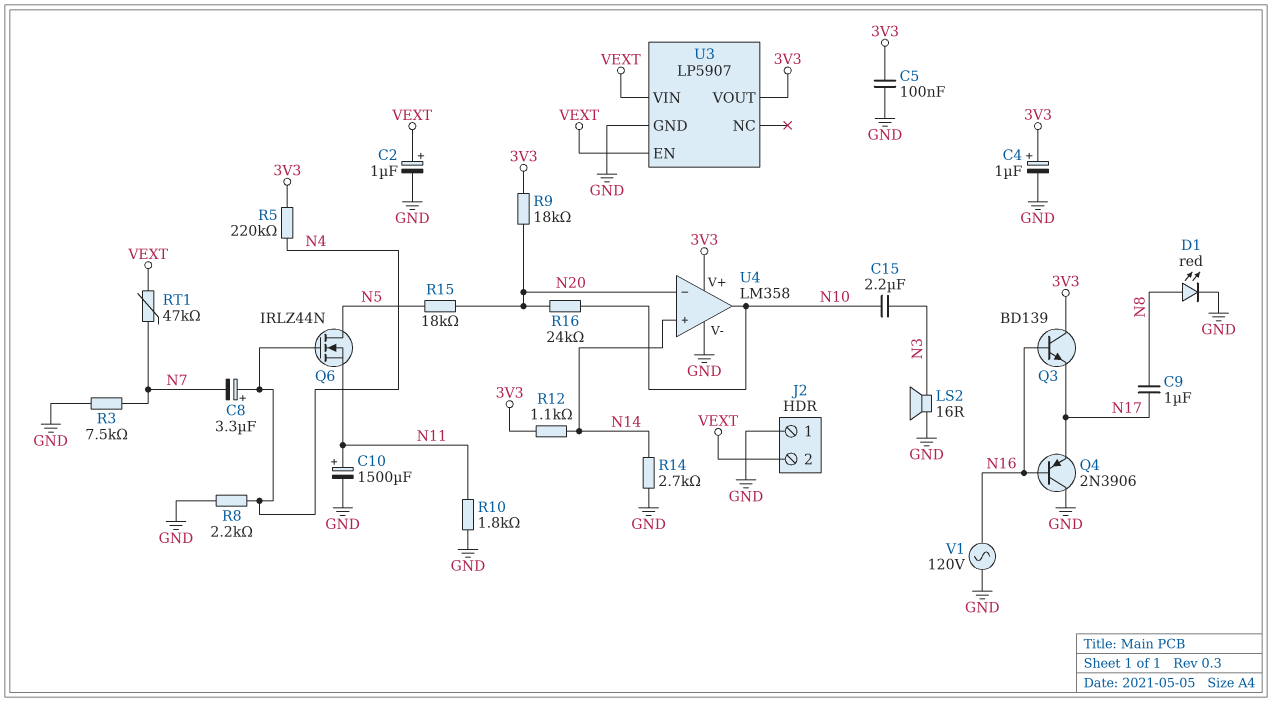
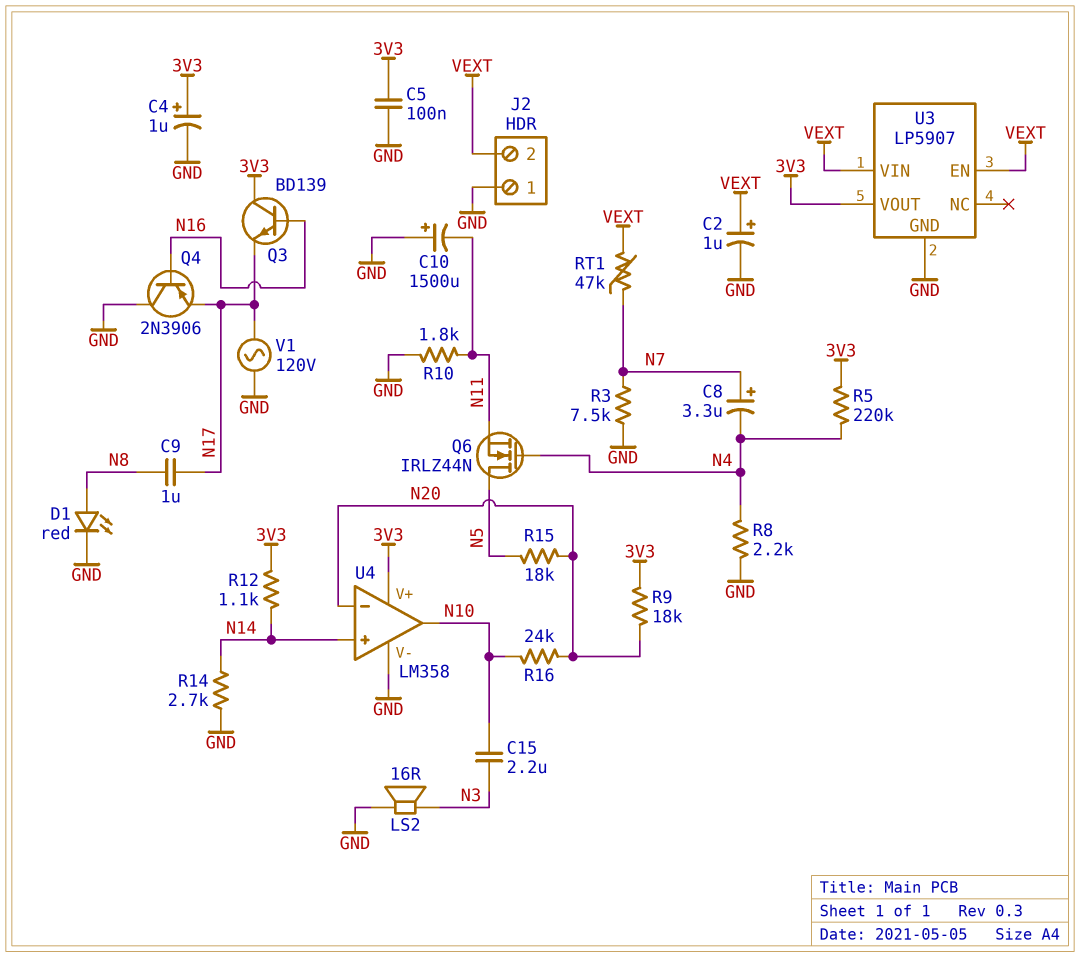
C8: 3.3uF (plus N4, minus N7) -> 3.3uF (plus N7, minus N4)
C10: 1500uF (plus N11, minus GND) -> 1500uF (plus GND, minus N11)
V1: AC 120V (GND, N16) -> AC 120V (GND, N17)

